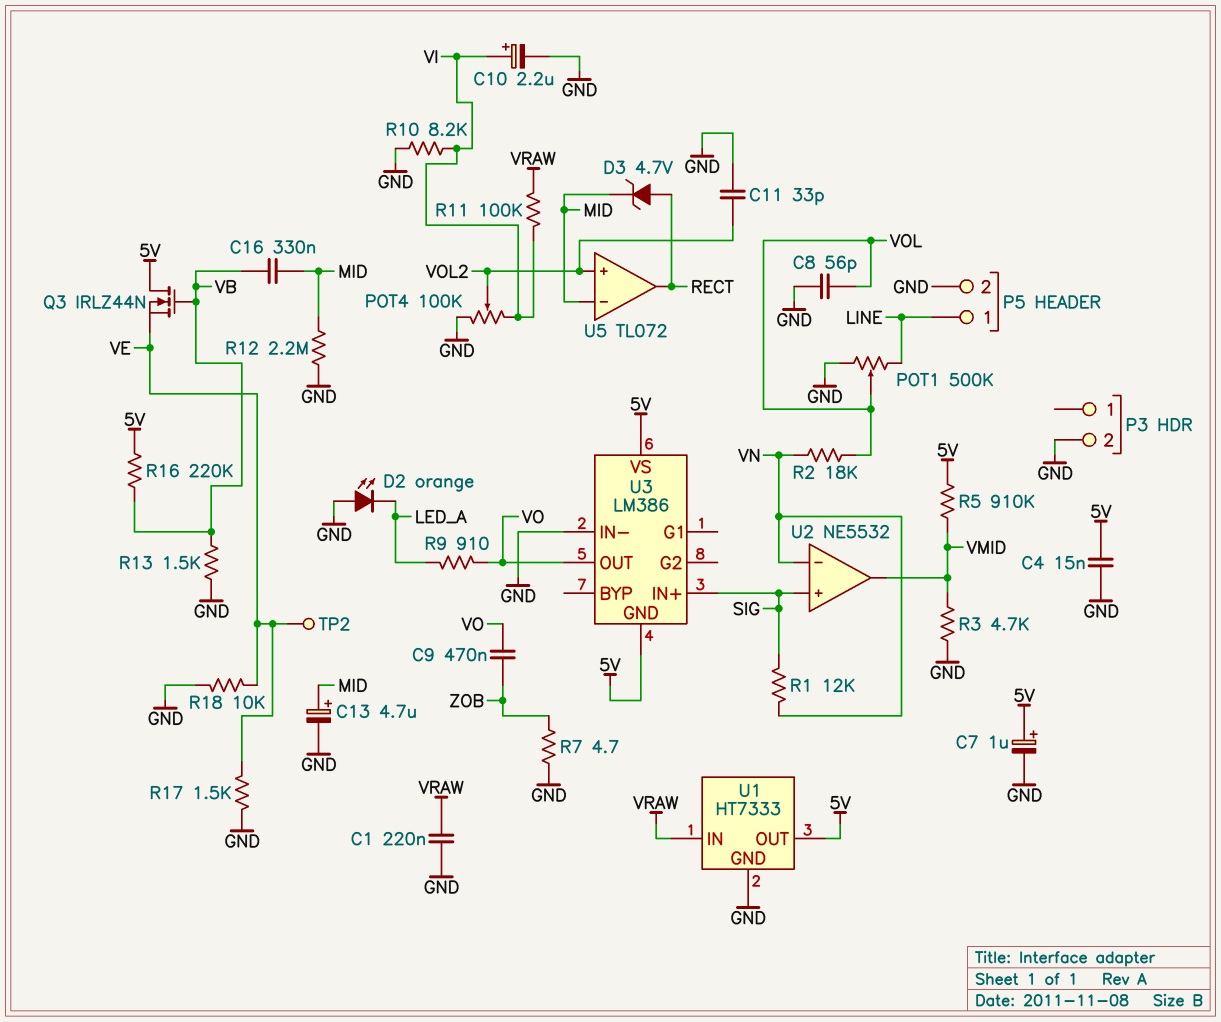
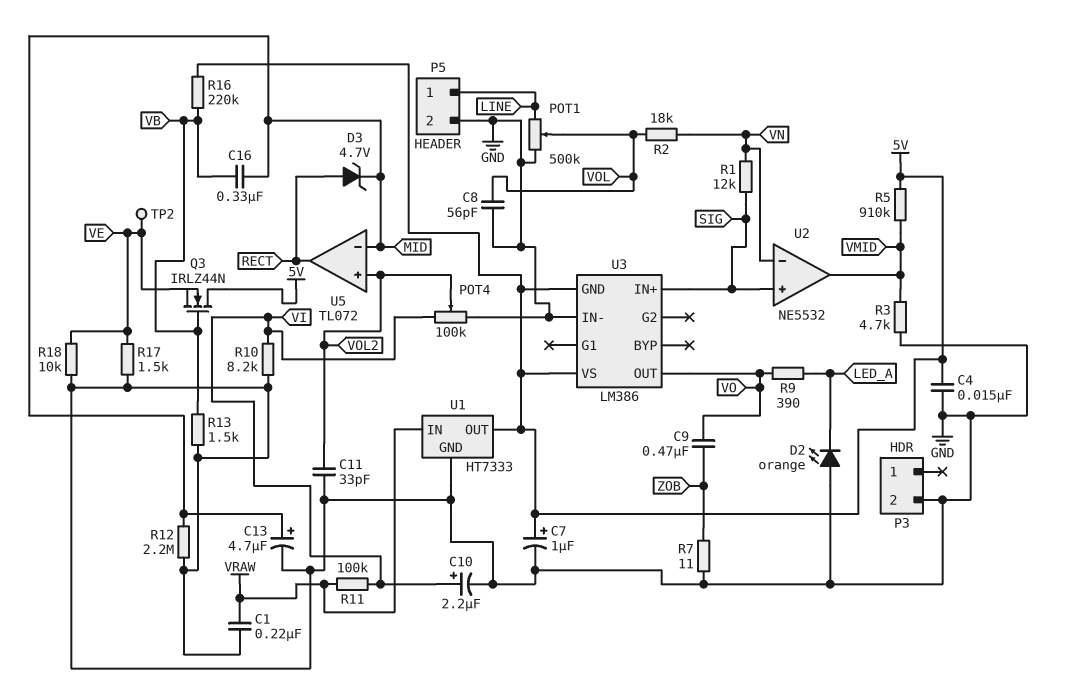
R7: 4.7 (GND, ZOB) -> 11 (GND, ZOB)
R9: 910 (LED_A, VO) -> 390 (LED_A, VO)

